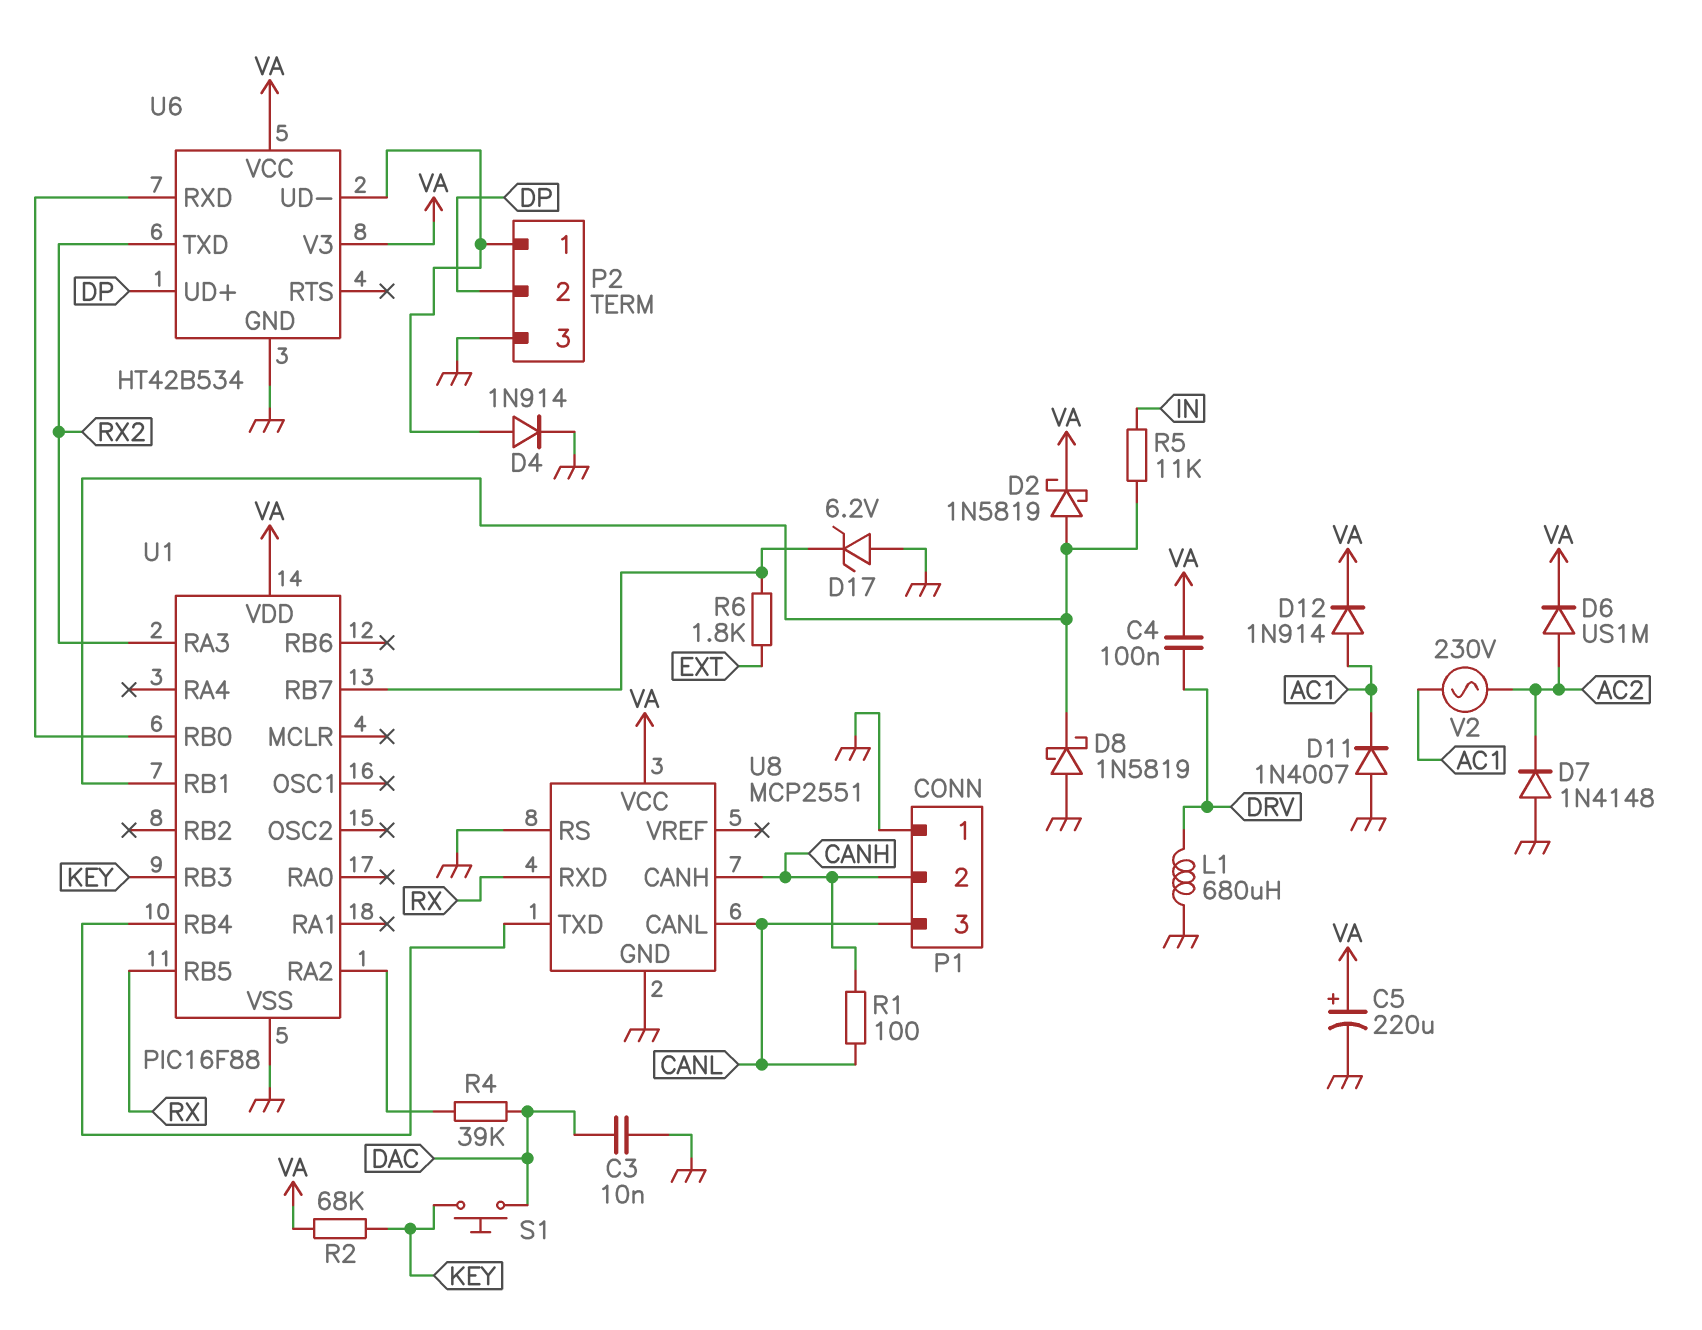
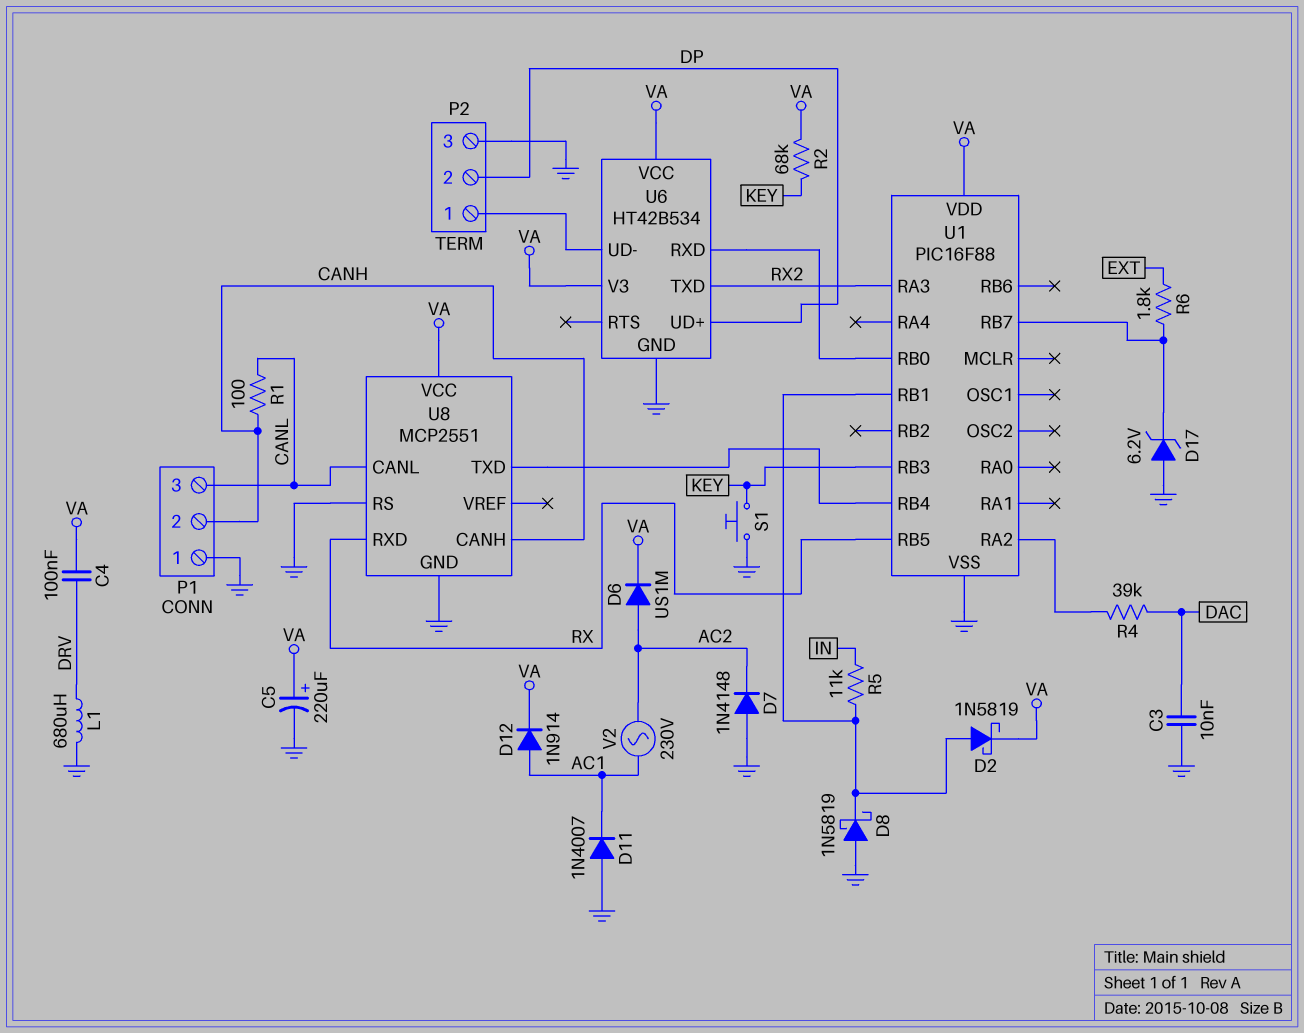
D4: diode 1N914 (A P2/1, K GND) -> none
S1: button (DAC, KEY) -> button (GND, KEY)

